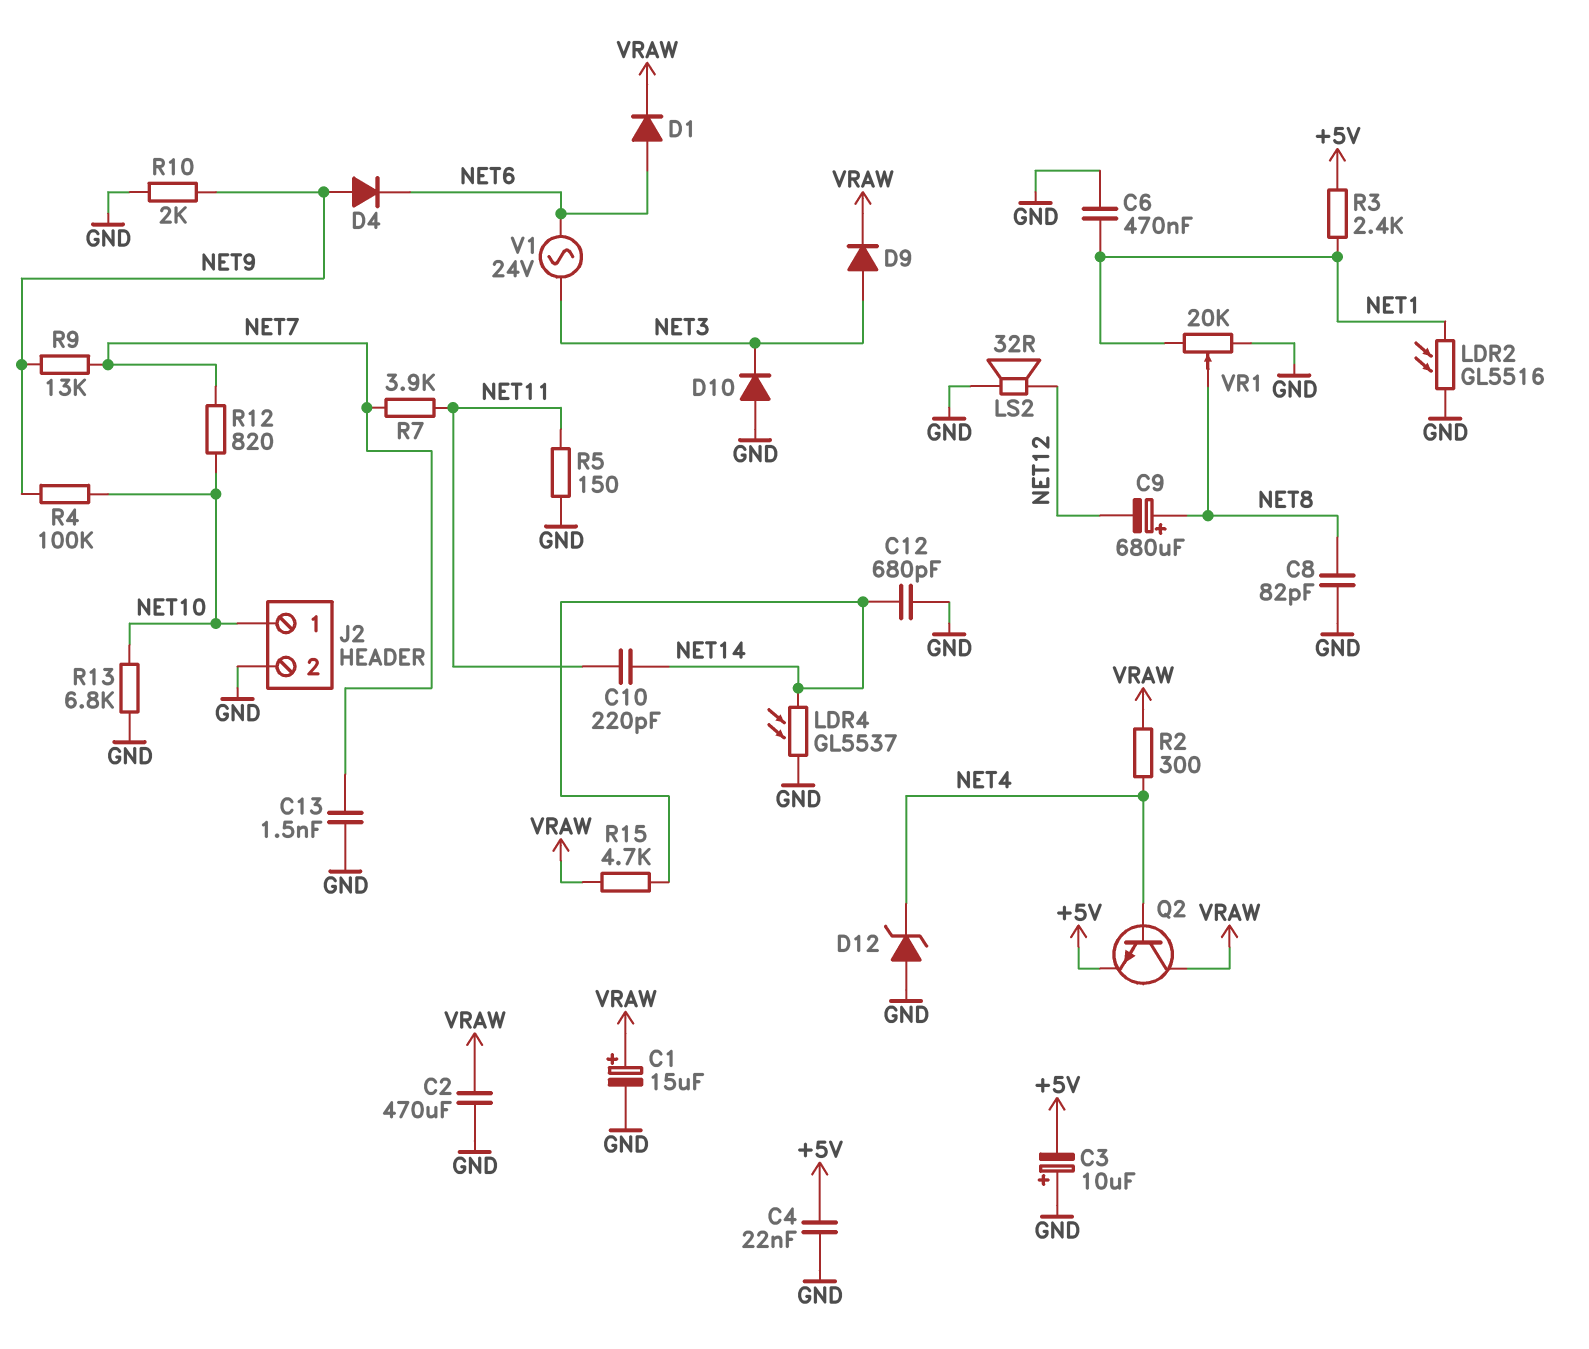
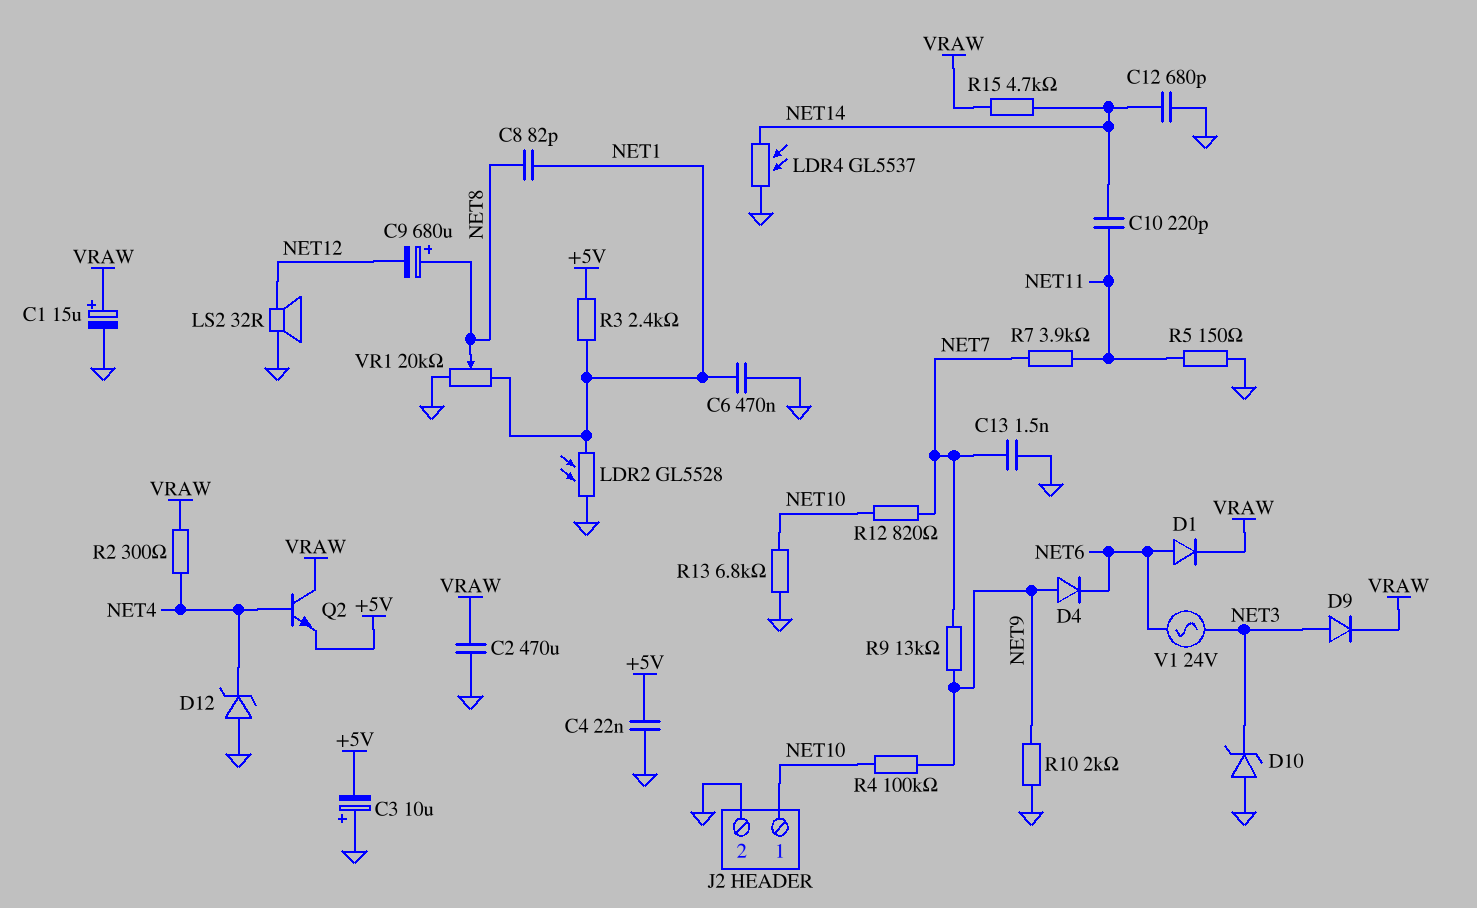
C8: 82pF (GND, NET8) -> 82pF (NET1, NET8)
D10: diode (A GND, K NET3) -> zener (A GND, K NET3)
LDR2: GL5516 (GND, NET1) -> GL5528 (GND, NET1)

